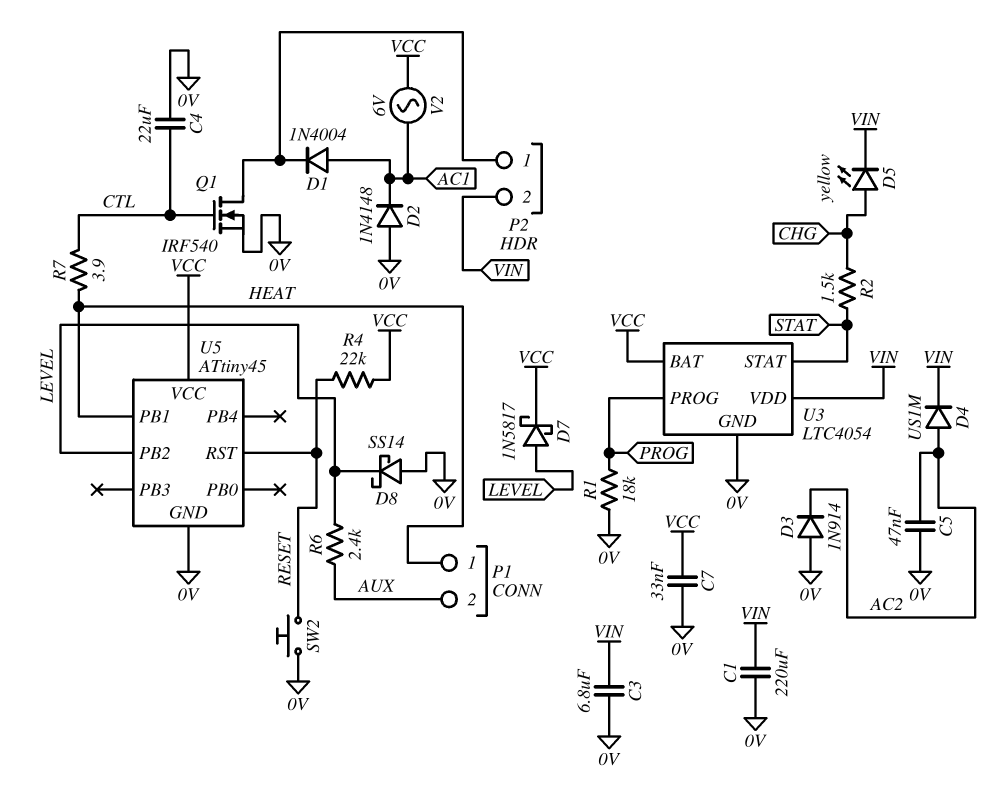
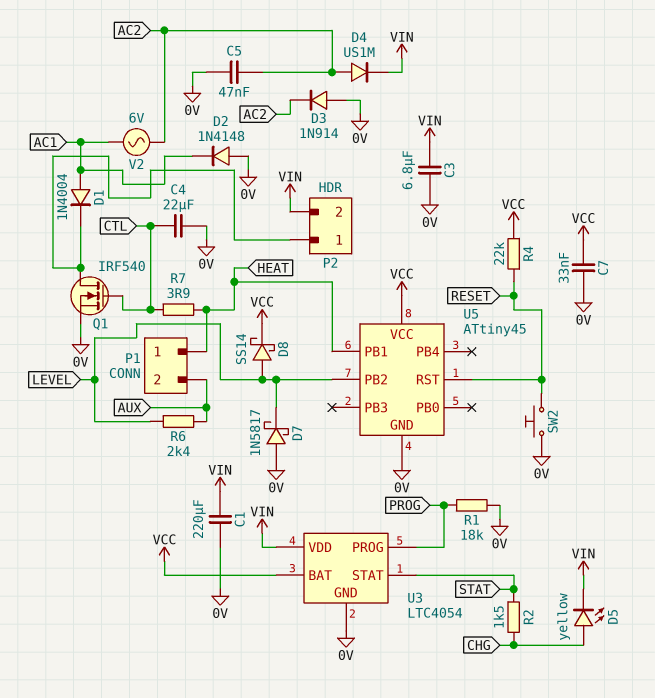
D7: schottky 1N5817 (A LEVEL, K VCC) -> schottky 1N5817 (A 0V, K LEVEL)
D8: schottky SS14 (A 0V, K LEVEL) -> schottky SS14 (A LEVEL, K VCC)
V2: AC 6V (AC1, VCC) -> AC 6V (AC1, AC2)

